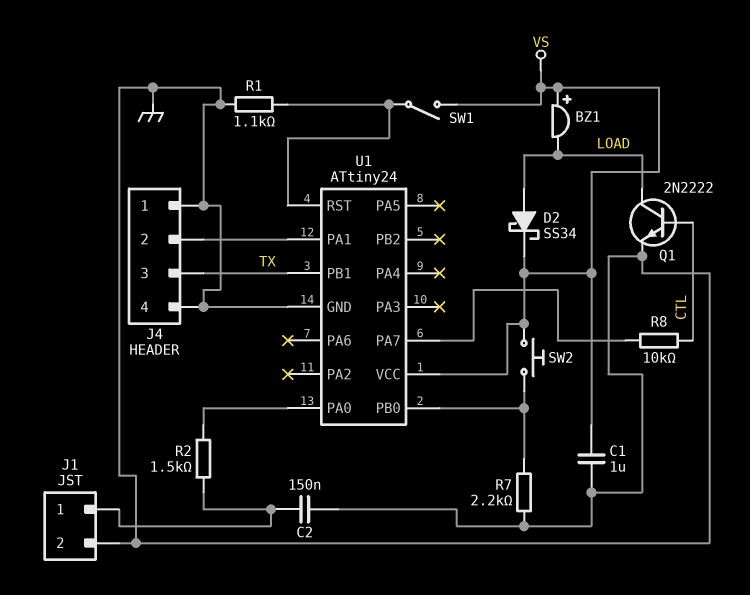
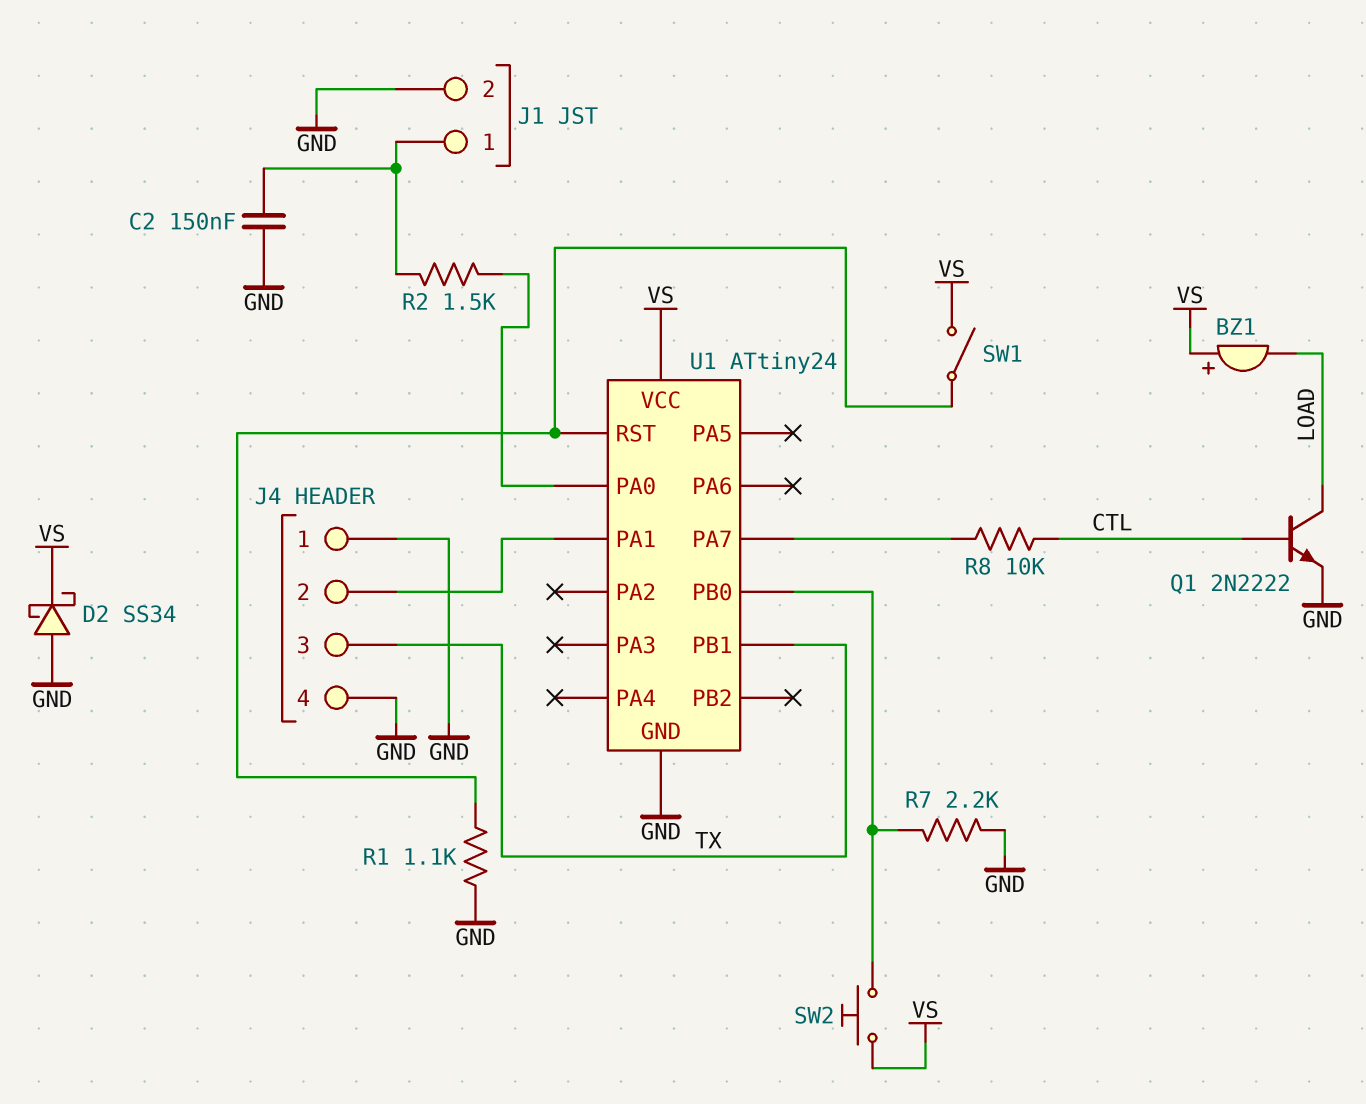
C1: 1uF (GND, VS) -> none
D2: schottky SS34 (A LOAD, K VS) -> schottky SS34 (A GND, K VS)

